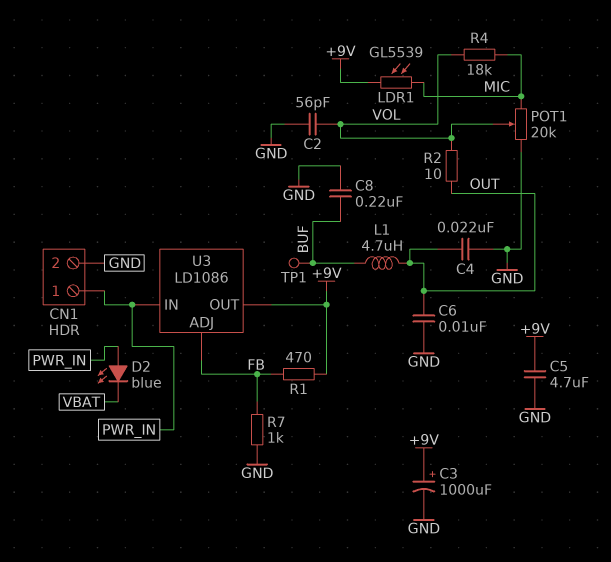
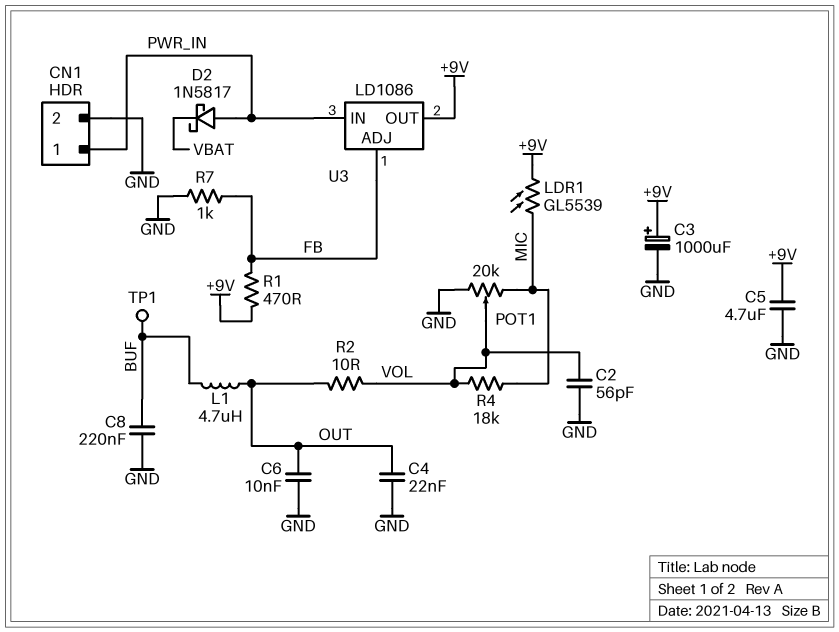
D2: LED blue (A PWR_IN, K VBAT) -> schottky 1N5817 (A PWR_IN, K VBAT)

